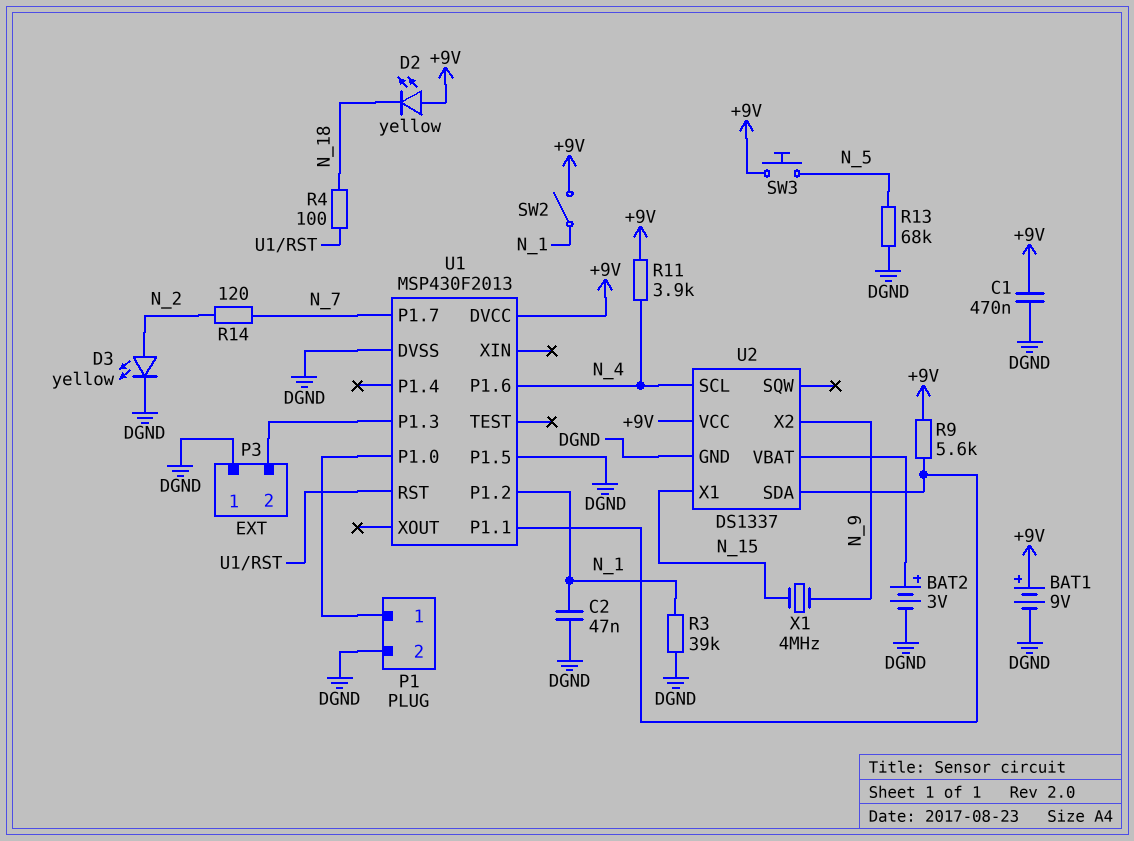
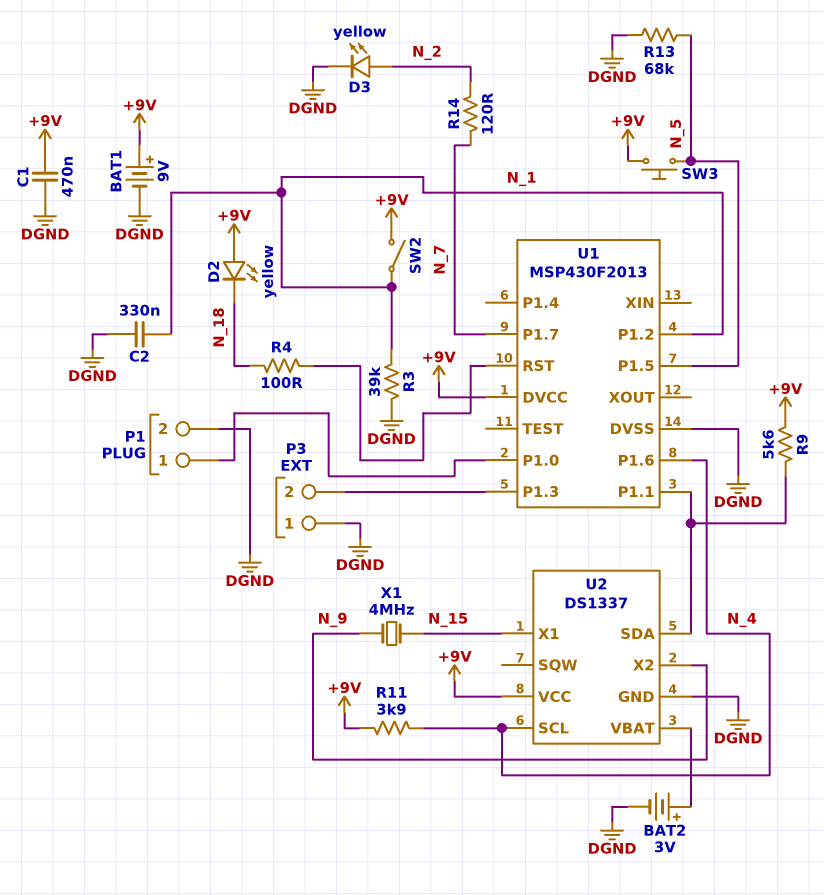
C2: 47nF (DGND, N_1) -> 330nF (DGND, N_1)
U1 pin P1.5: DGND -> N_5

